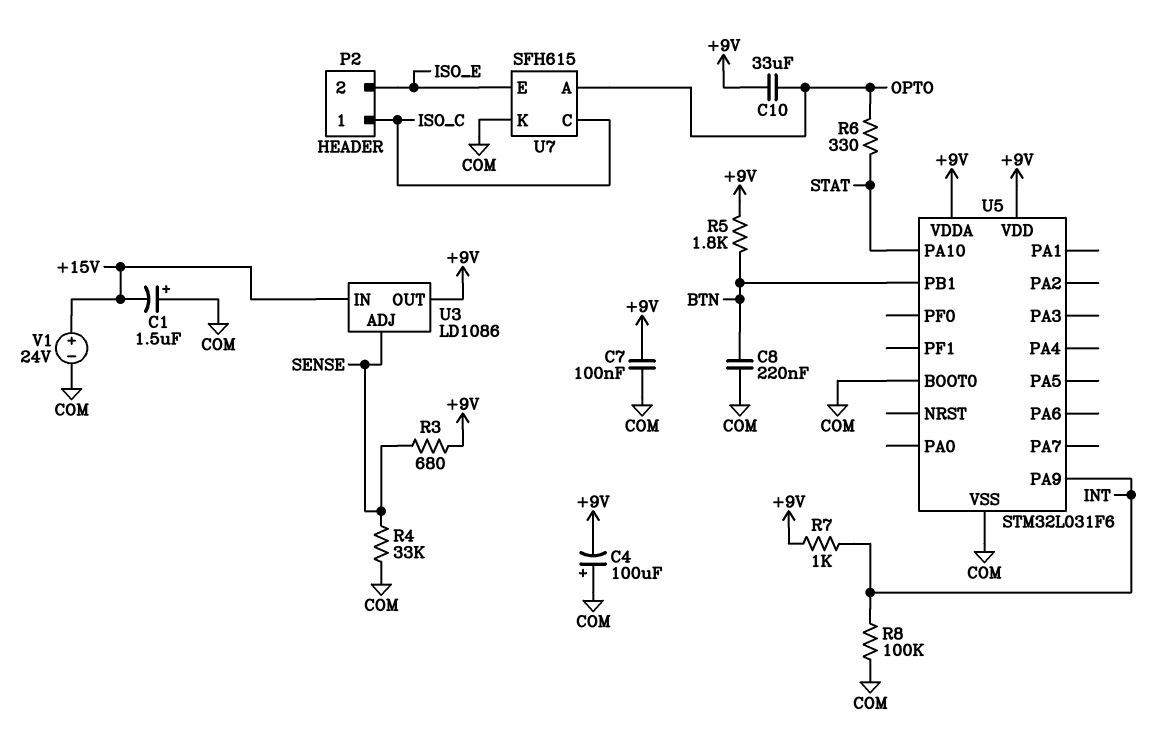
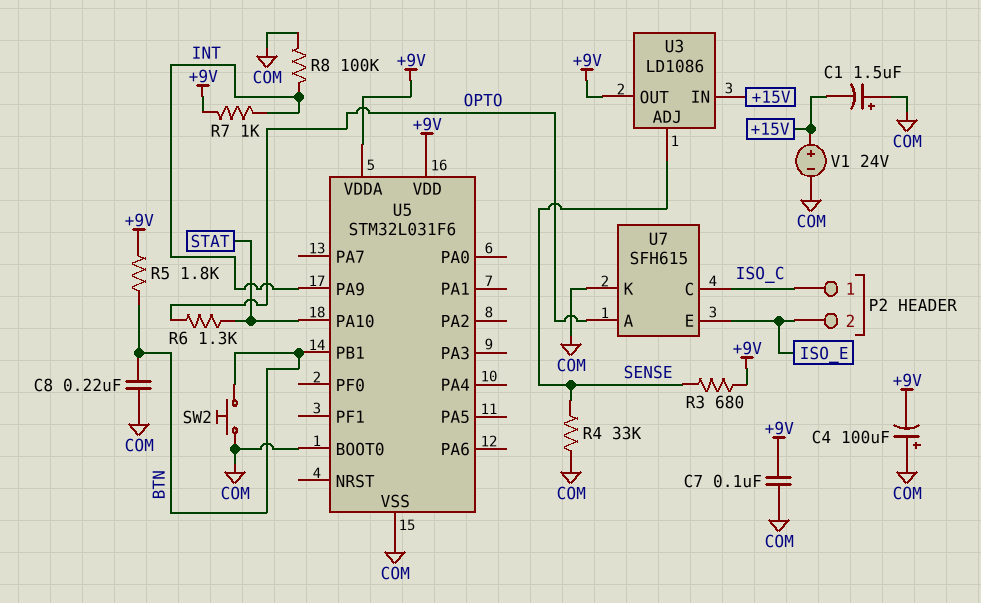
C10: 33uF (+9V, OPTO) -> none
R6: 330 (OPTO, STAT) -> 1.3k (OPTO, STAT)
SW2: none -> button (BTN, COM)

